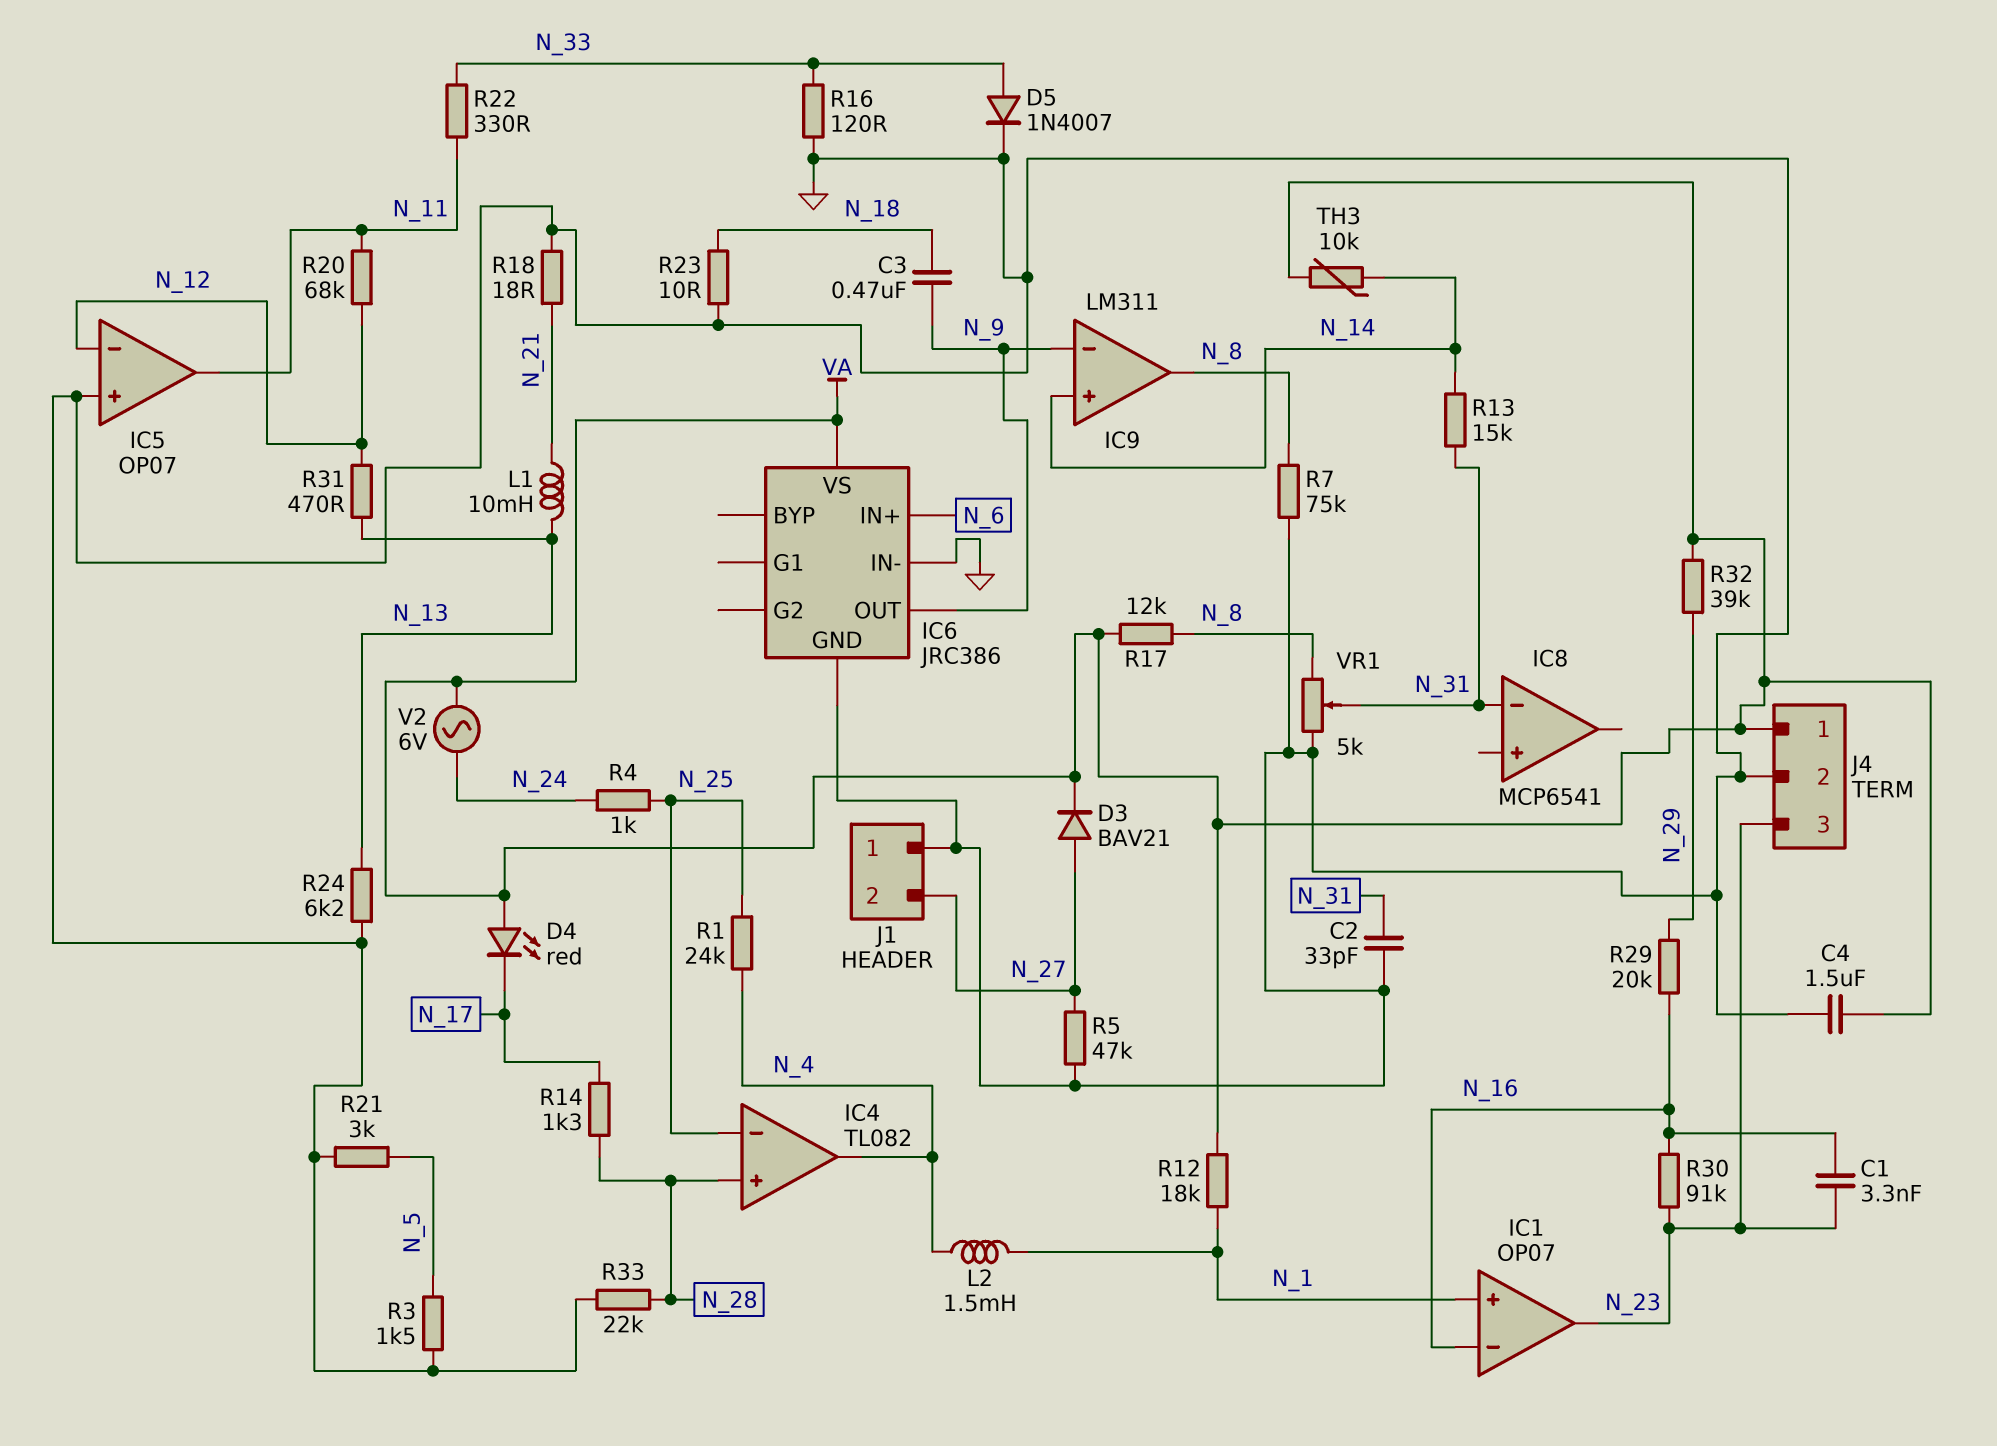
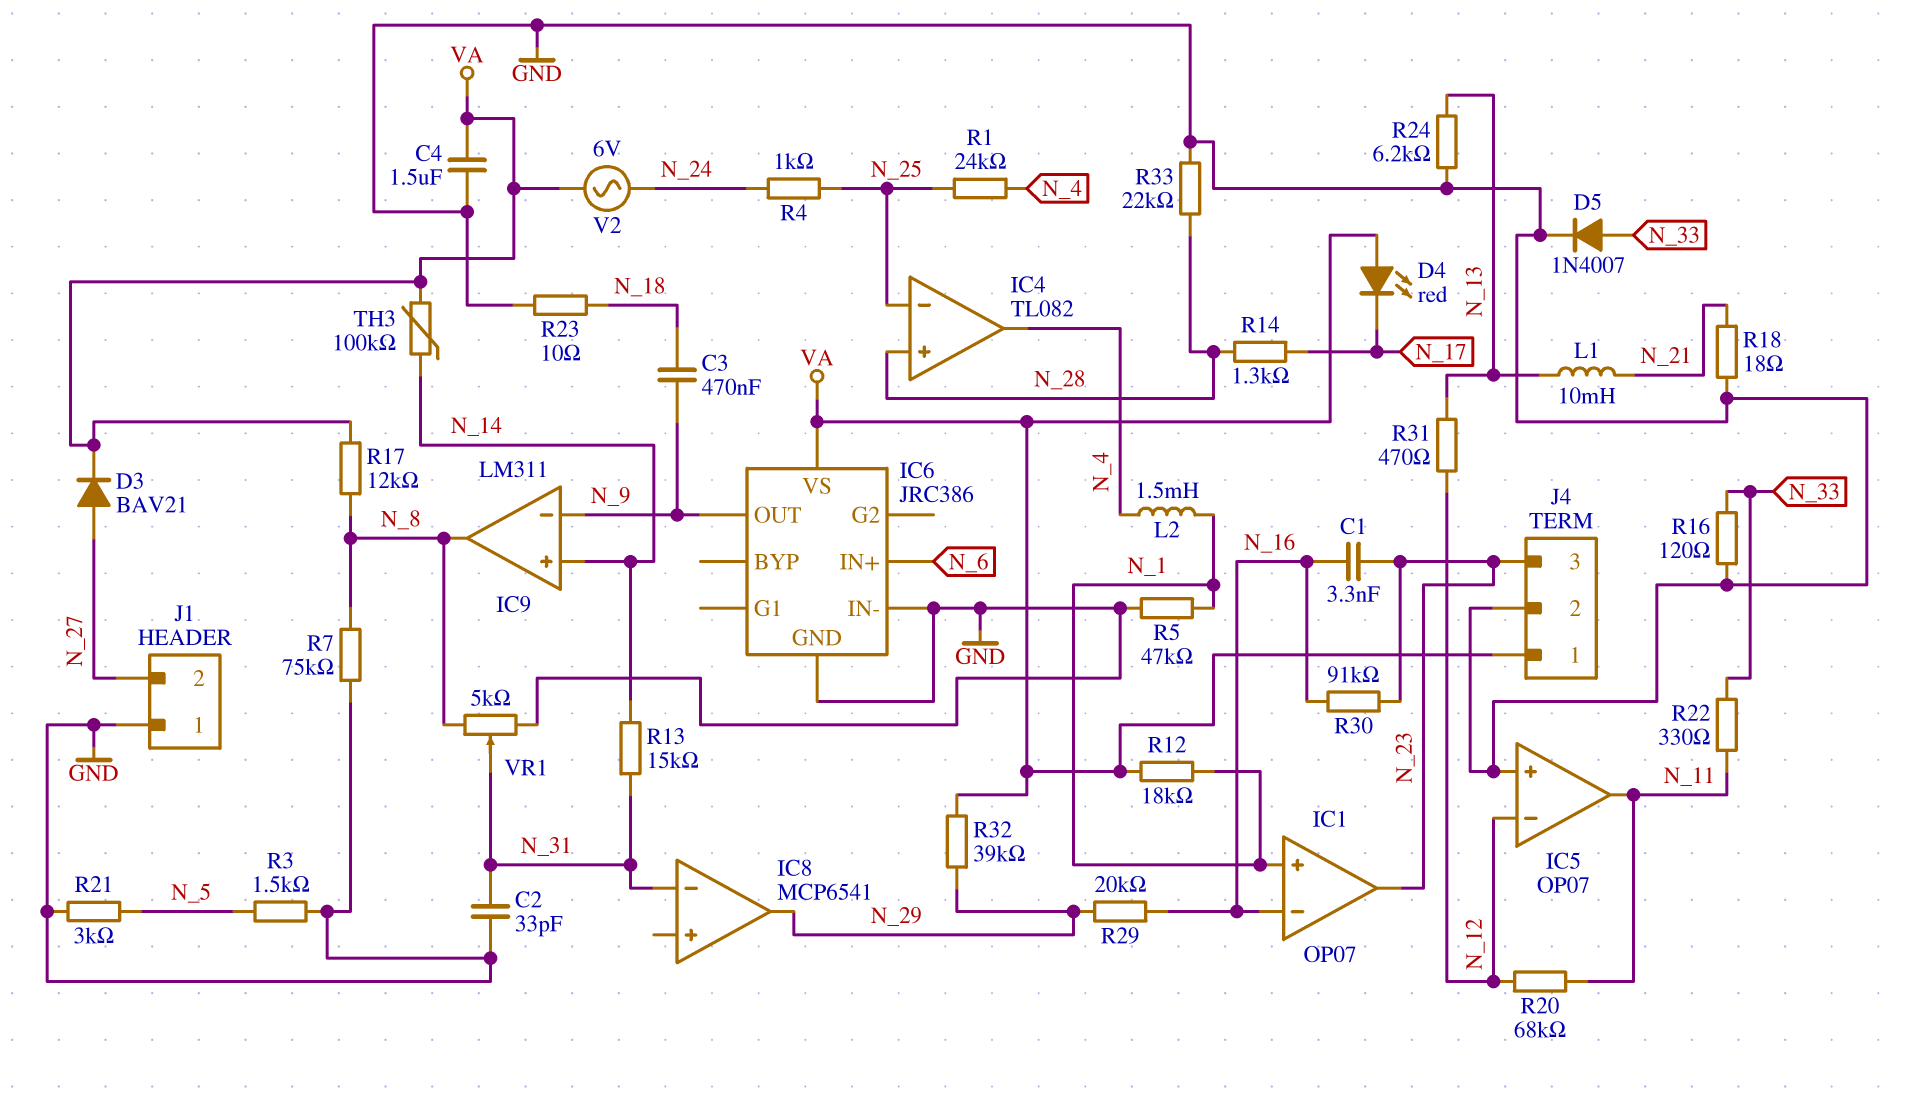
IC8 pin out: none -> N_29
R5: 47k (GND, N_27) -> 47k (GND, N_1)
TH3: 10k (N_14, VA) -> 100k (N_14, VA)

